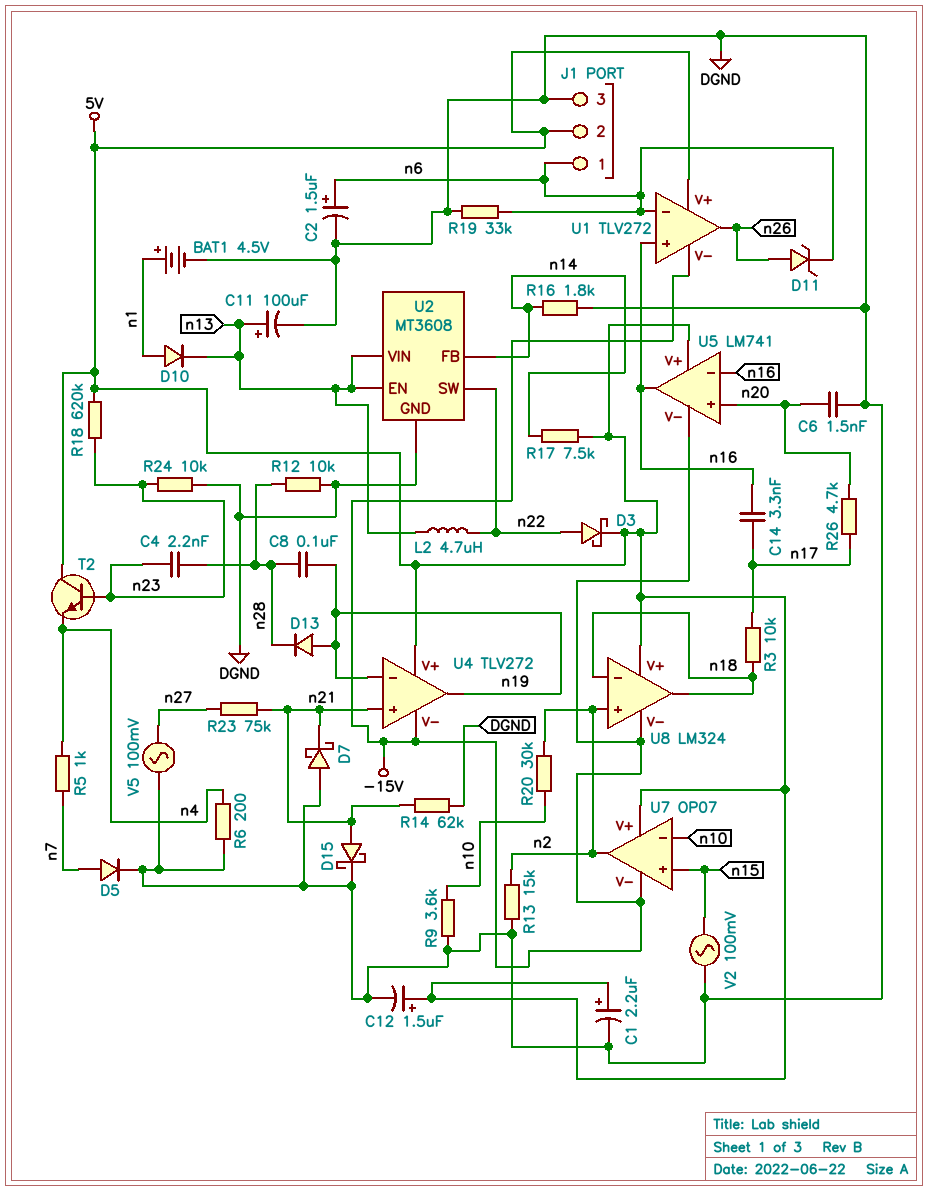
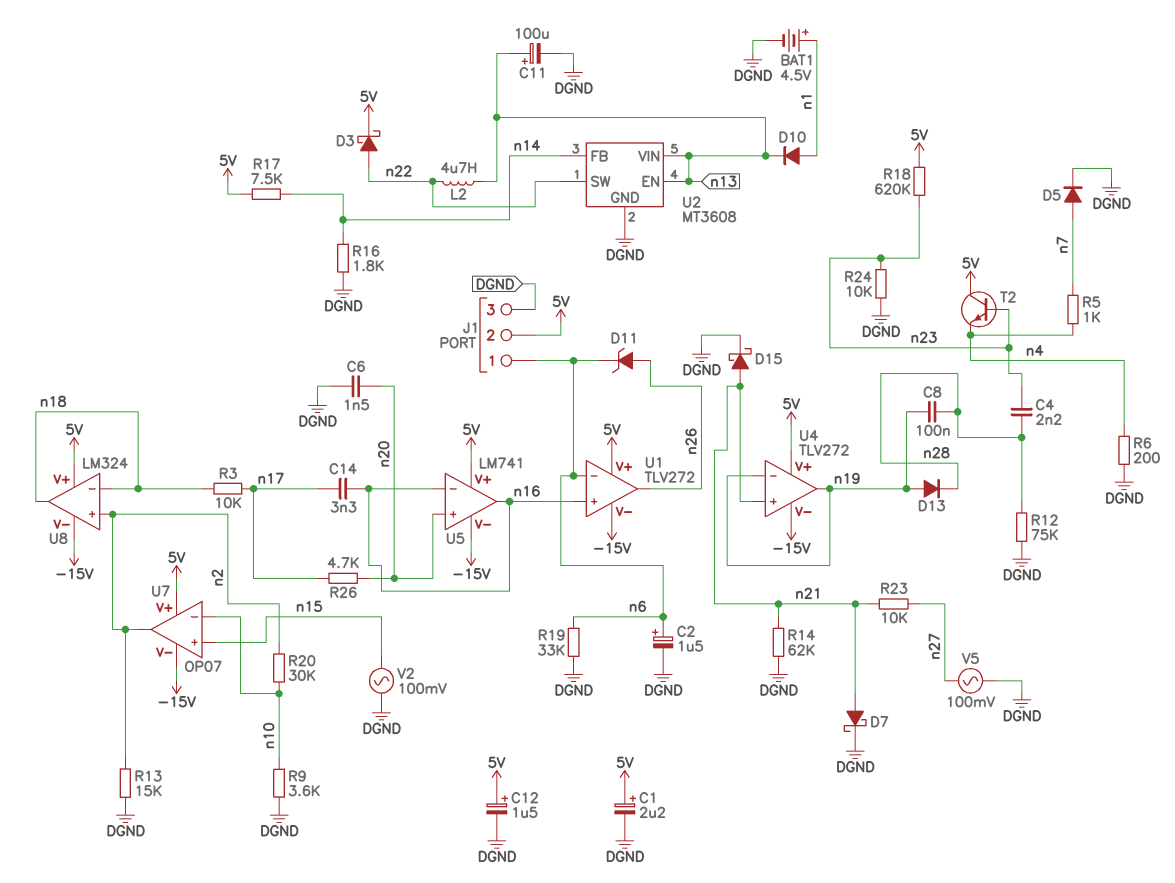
D7: schottky (A DGND, K n21) -> schottky (A n21, K DGND)
R12: 10k (DGND, n28) -> 75k (DGND, n28)
R23: 75k (n21, n27) -> 10k (n21, n27)

